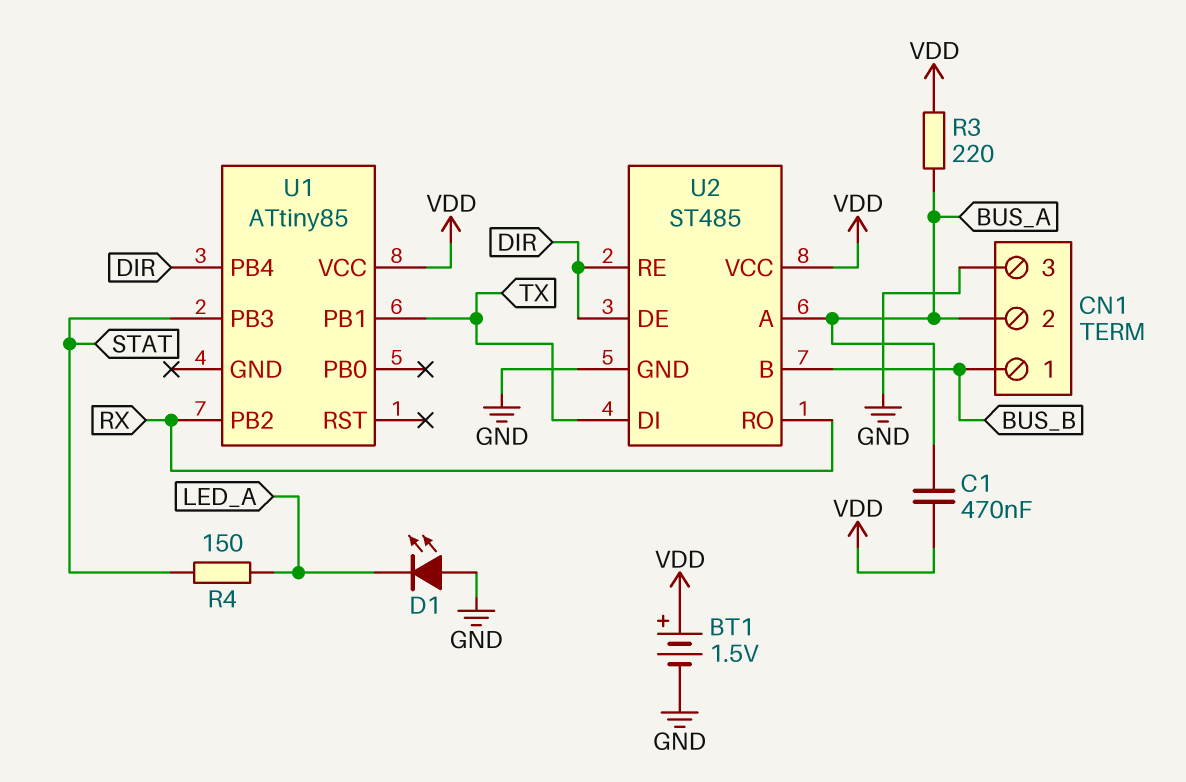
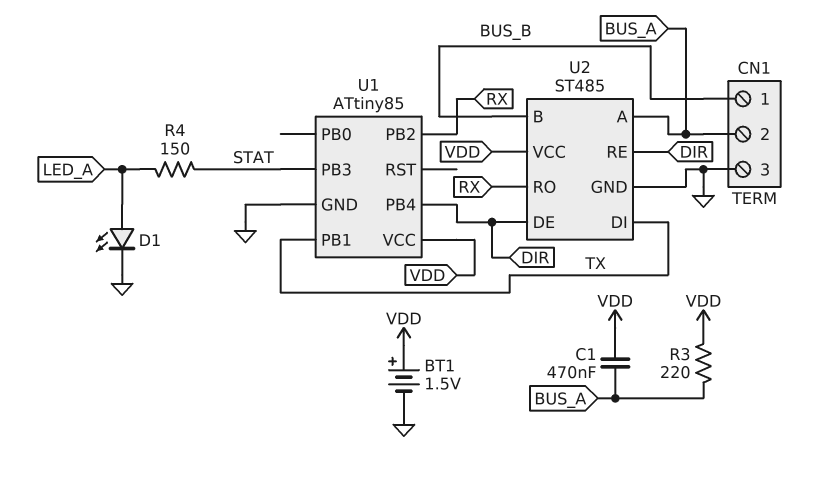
D1: LED (A GND, K LED_A) -> LED (A LED_A, K GND)
U1 pin GND: none -> GND

